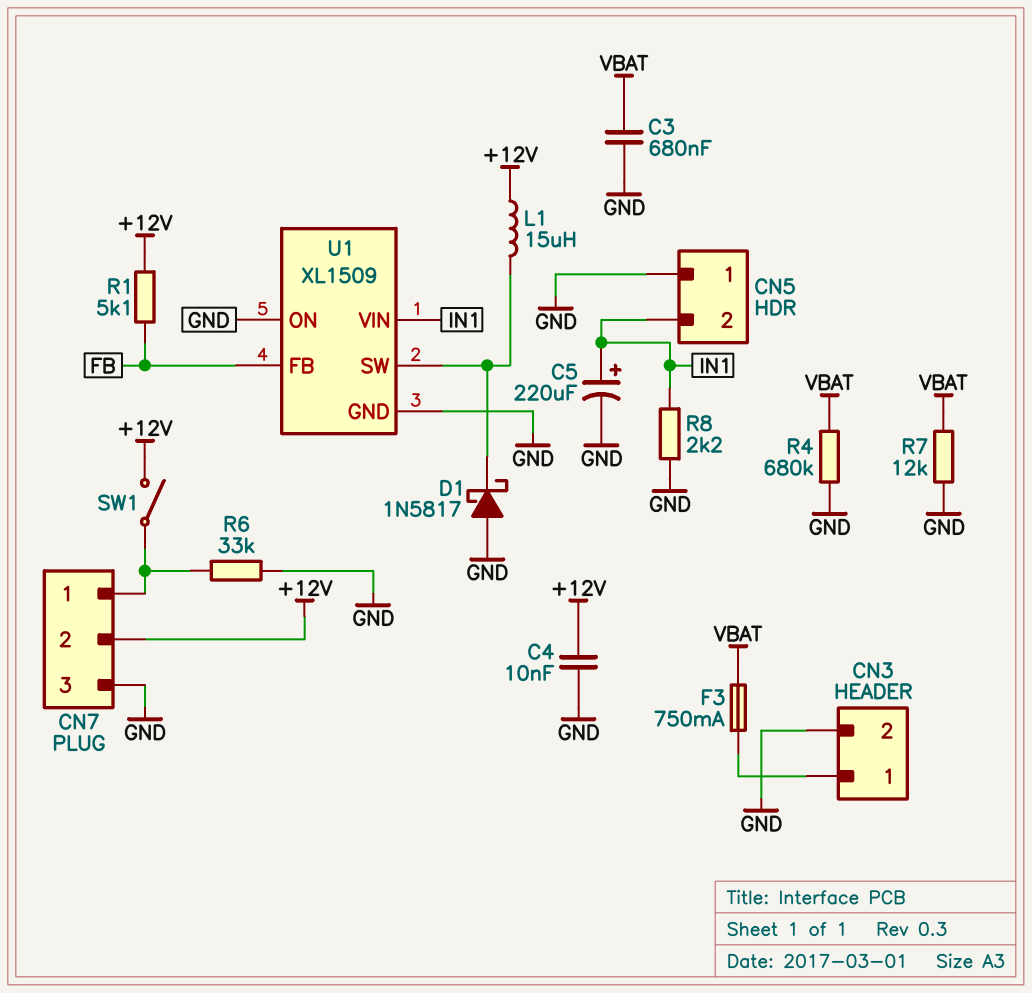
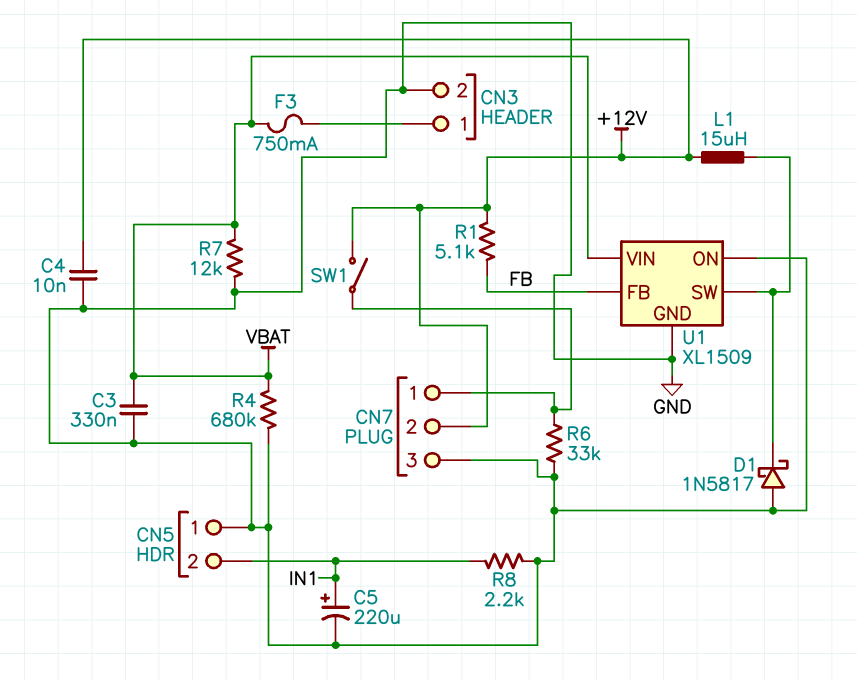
C3: 680nF (GND, VBAT) -> 330nF (GND, VBAT)
U1 pin VIN: IN1 -> VBAT

